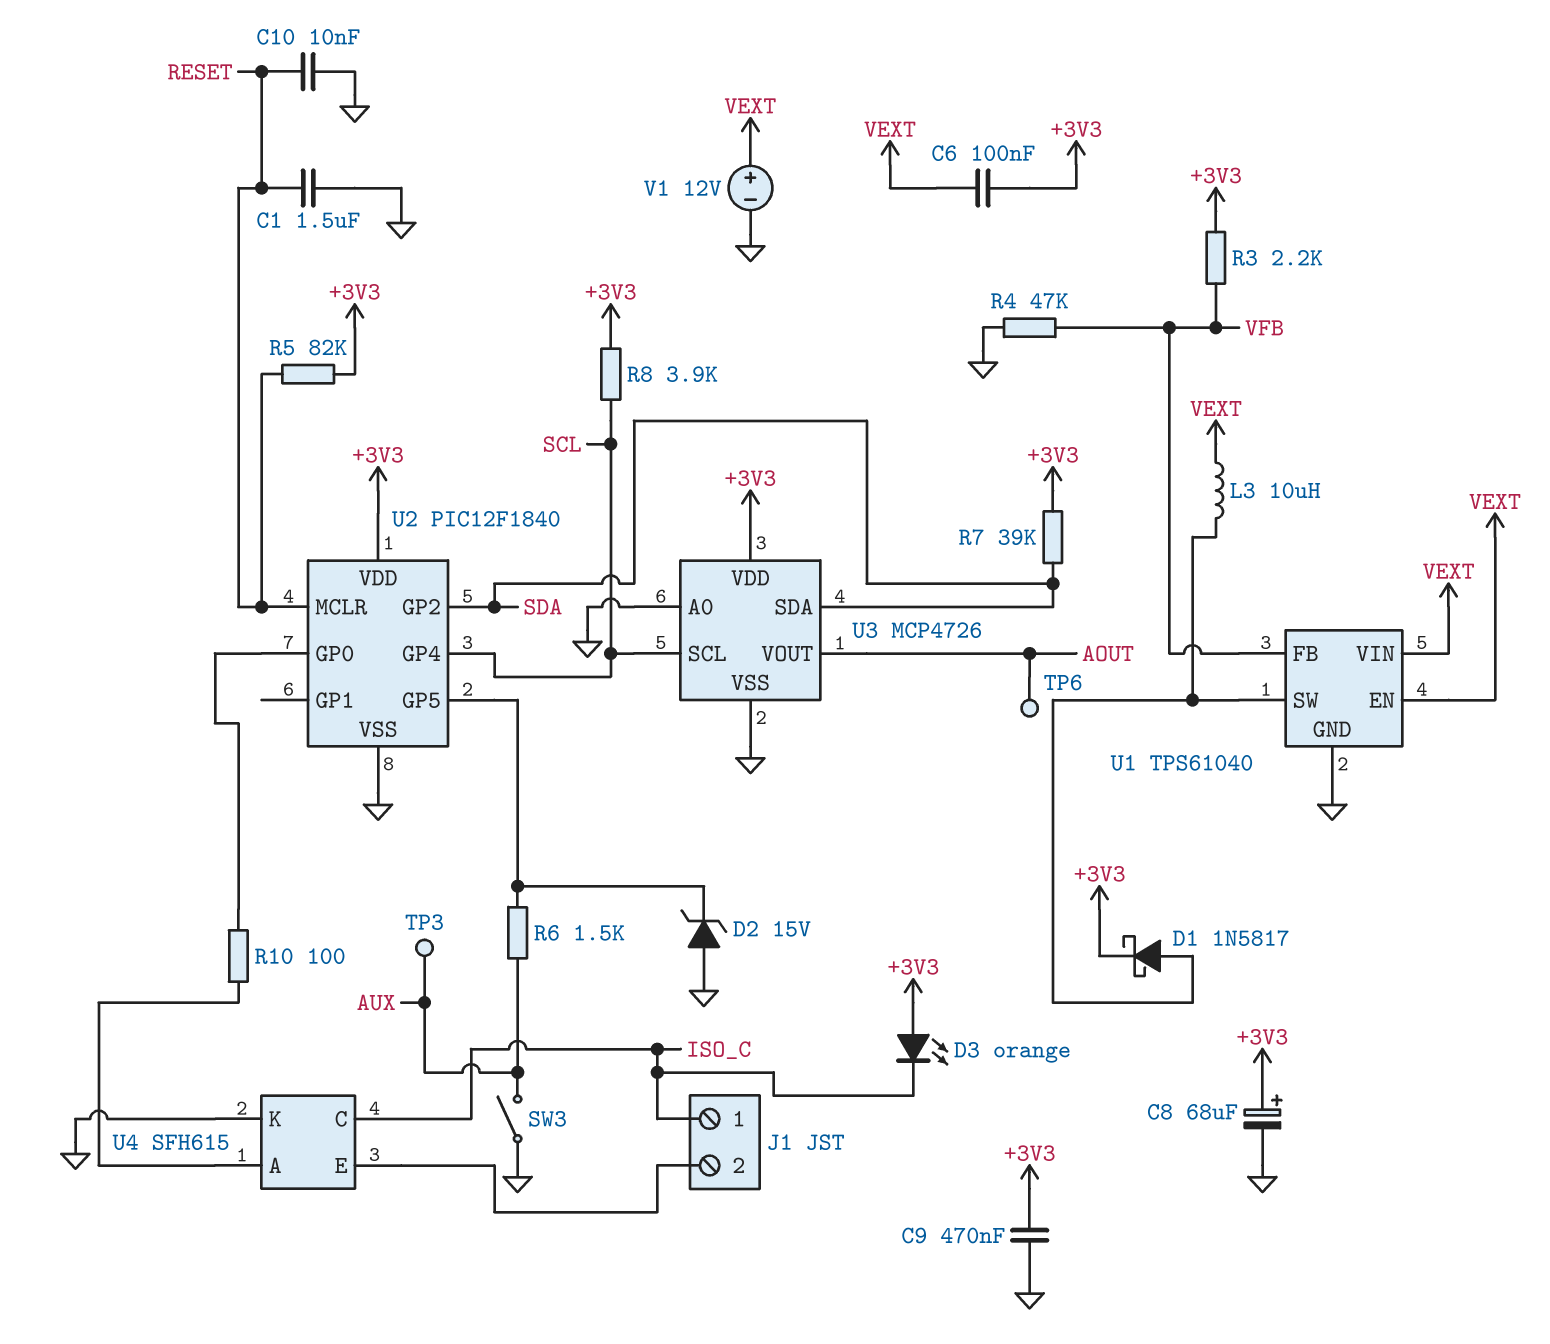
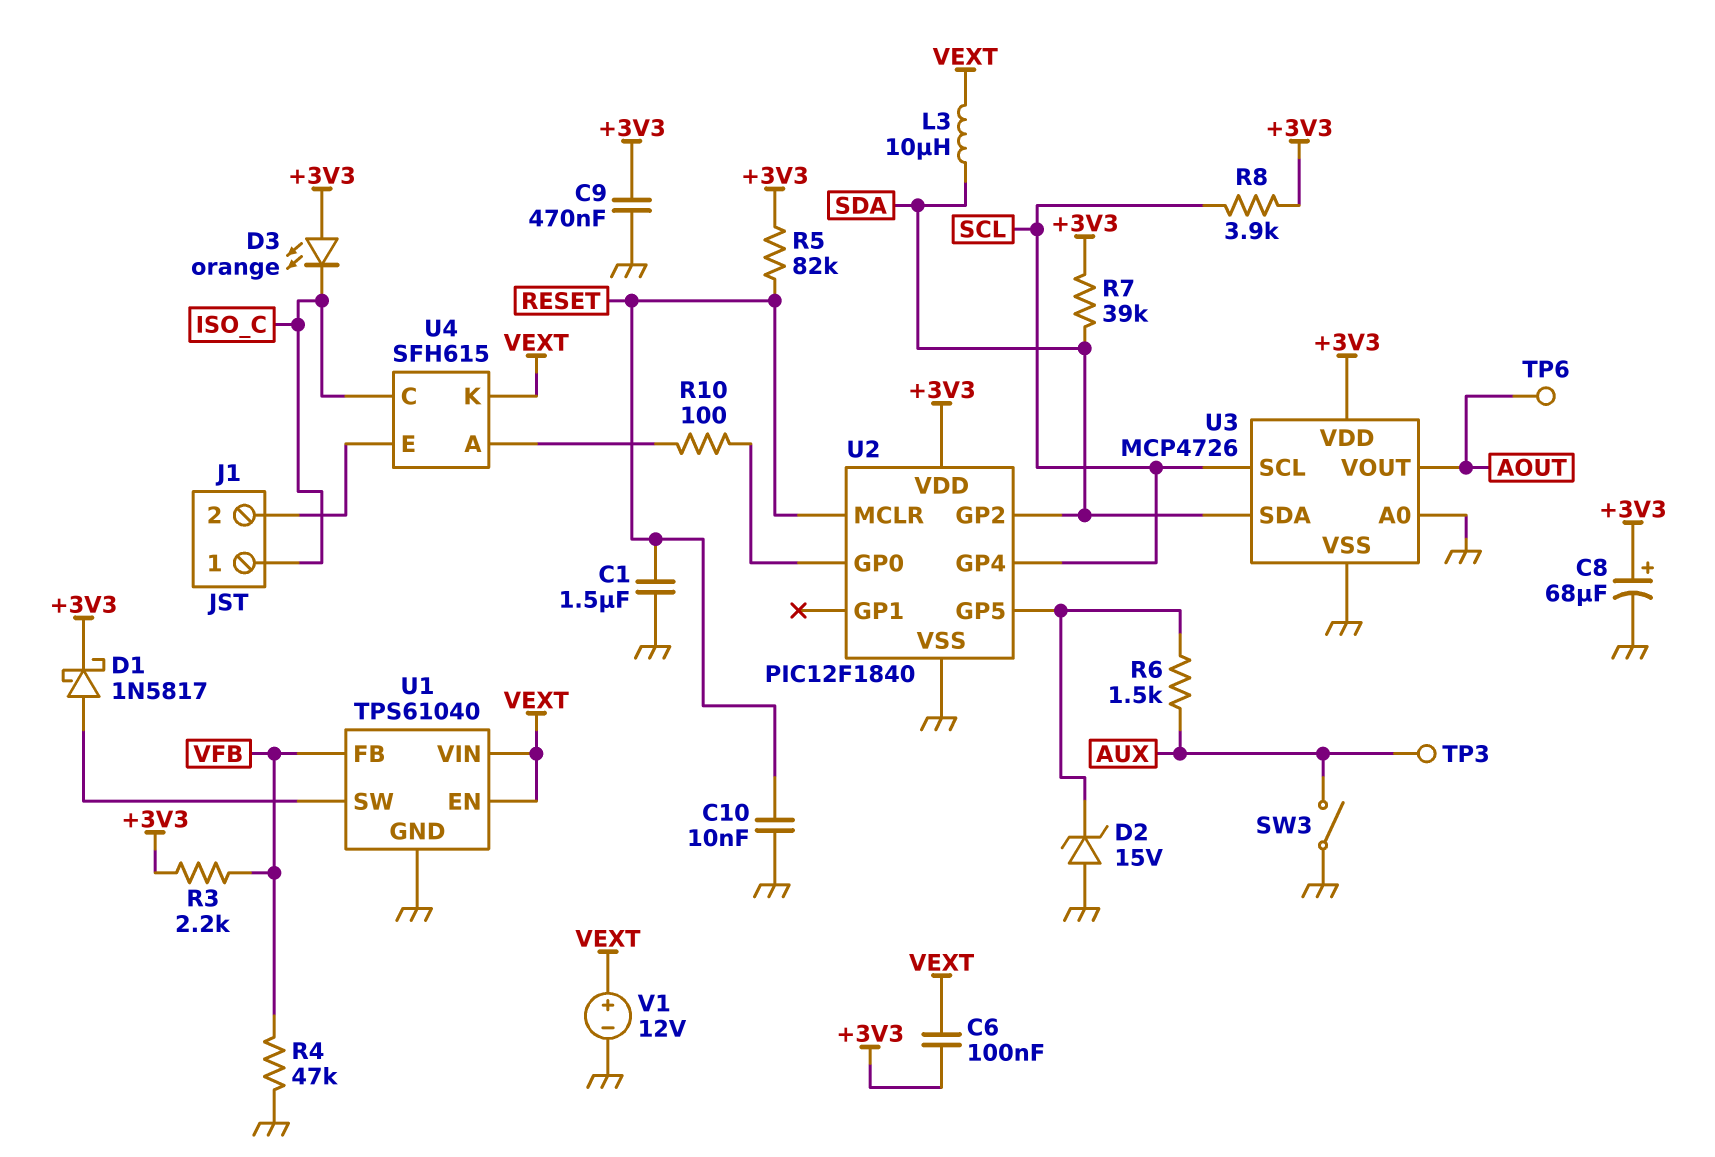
L3: 10uH (U1/SW, VEXT) -> 10uH (SDA, VEXT)
U4 pin K: GND -> VEXT

